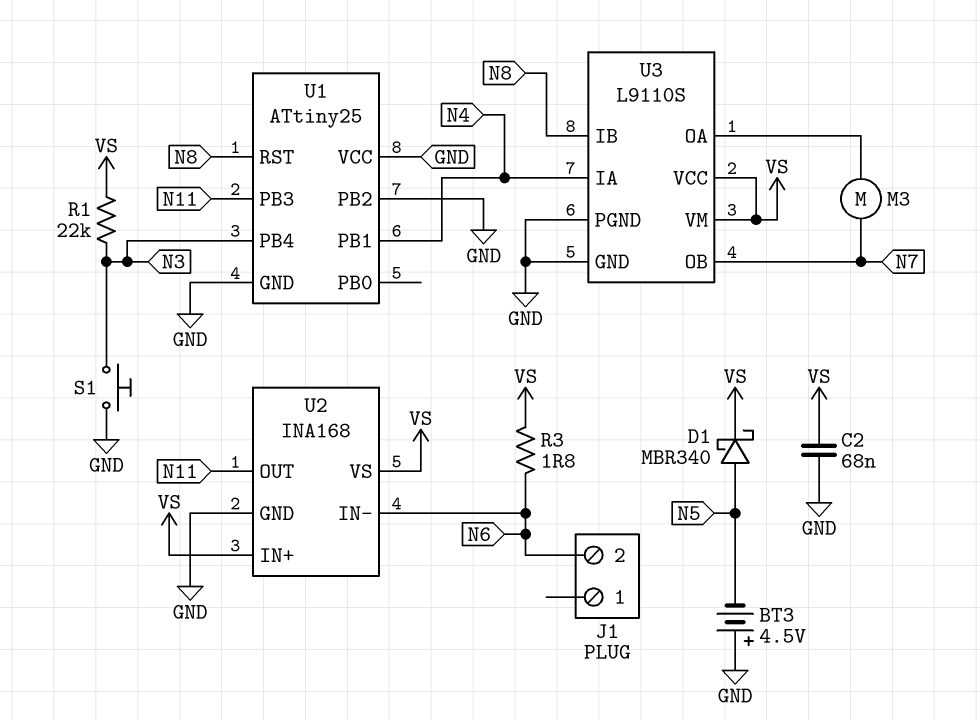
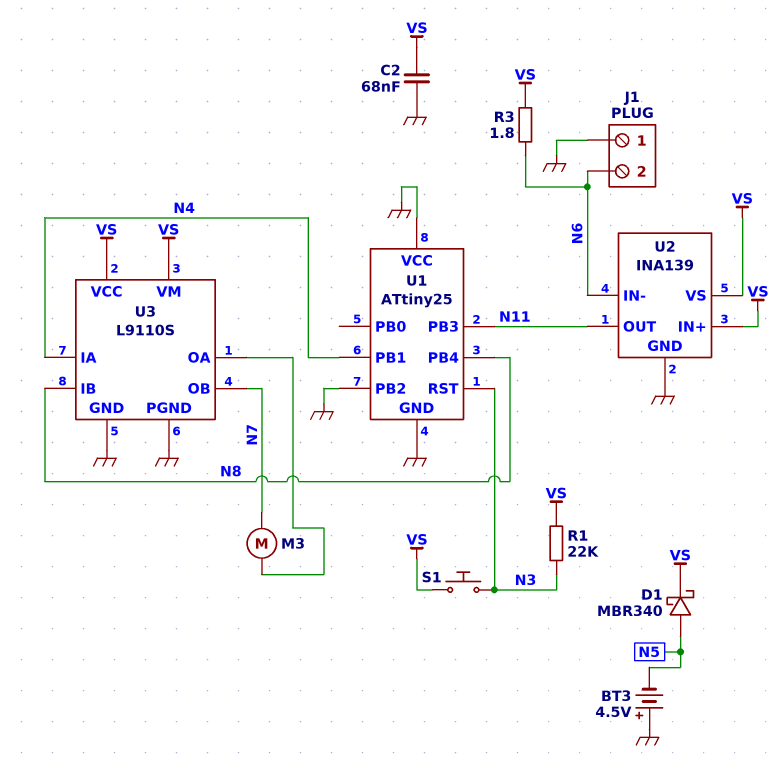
J1 pin 1: none -> GND
S1: button (GND, N3) -> button (N3, VS)
U1 pin PB4: N3 -> N8
U1 pin RST: N8 -> N3
U2: INA168 -> INA139

